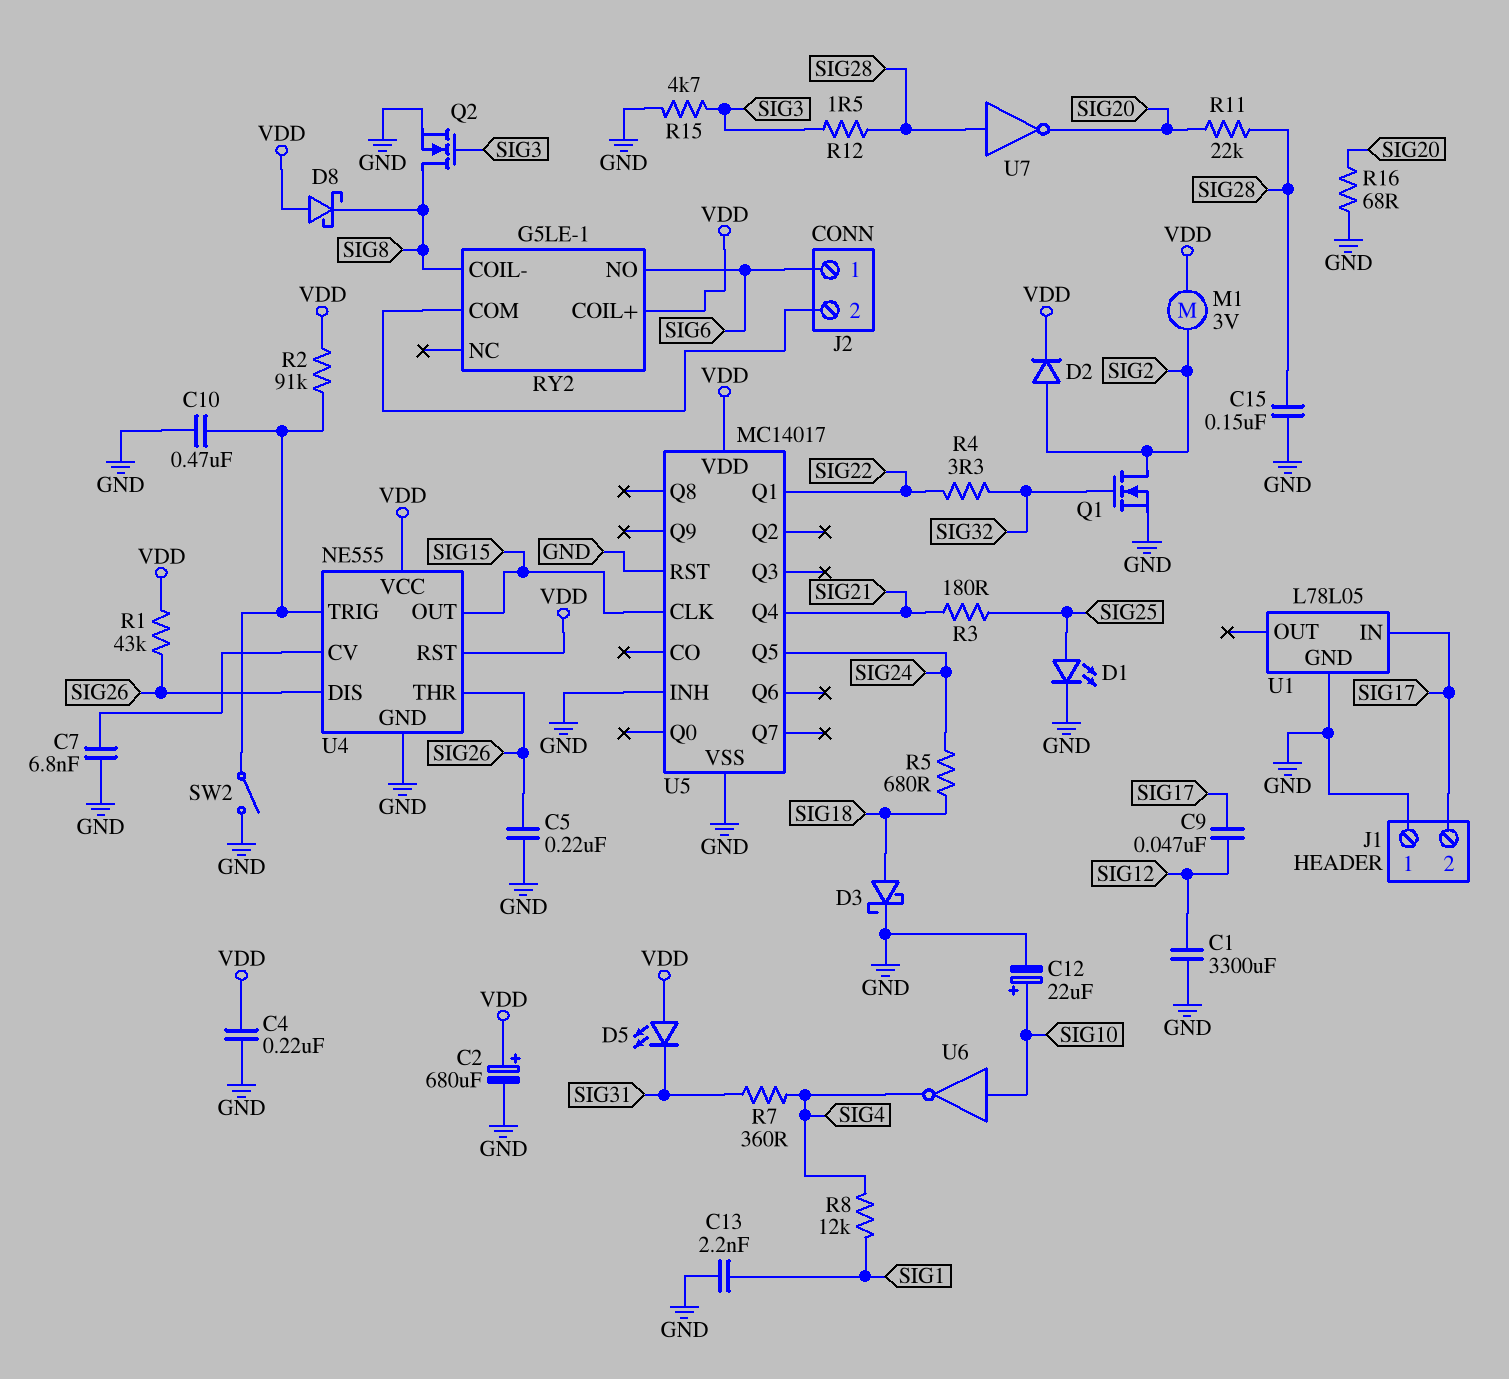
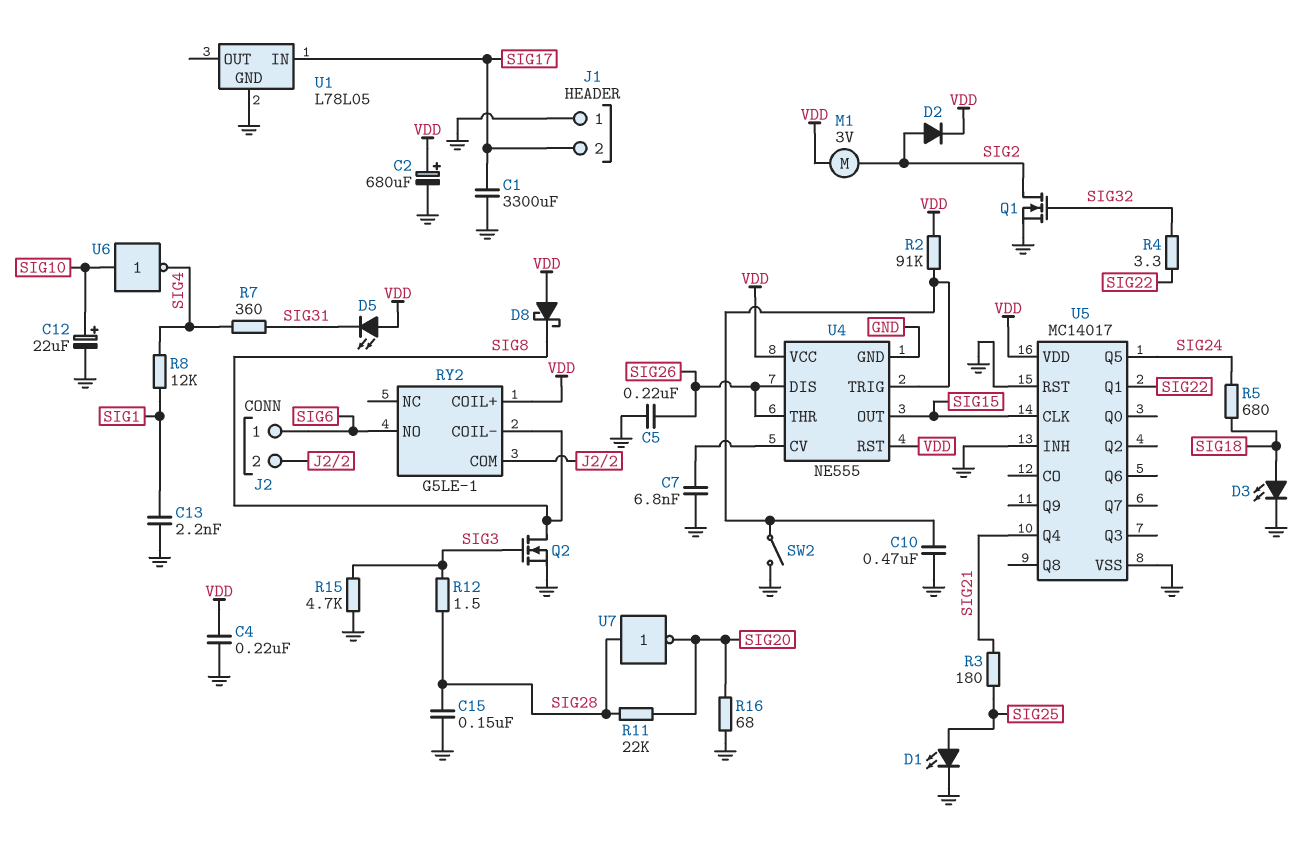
C1: 3300uF (GND, SIG12) -> 3300uF (GND, SIG17)
C9: 47nF (SIG12, SIG17) -> none
D3: schottky (A SIG18, K GND) -> LED (A SIG18, K GND)
R1: 43k (SIG26, VDD) -> none

